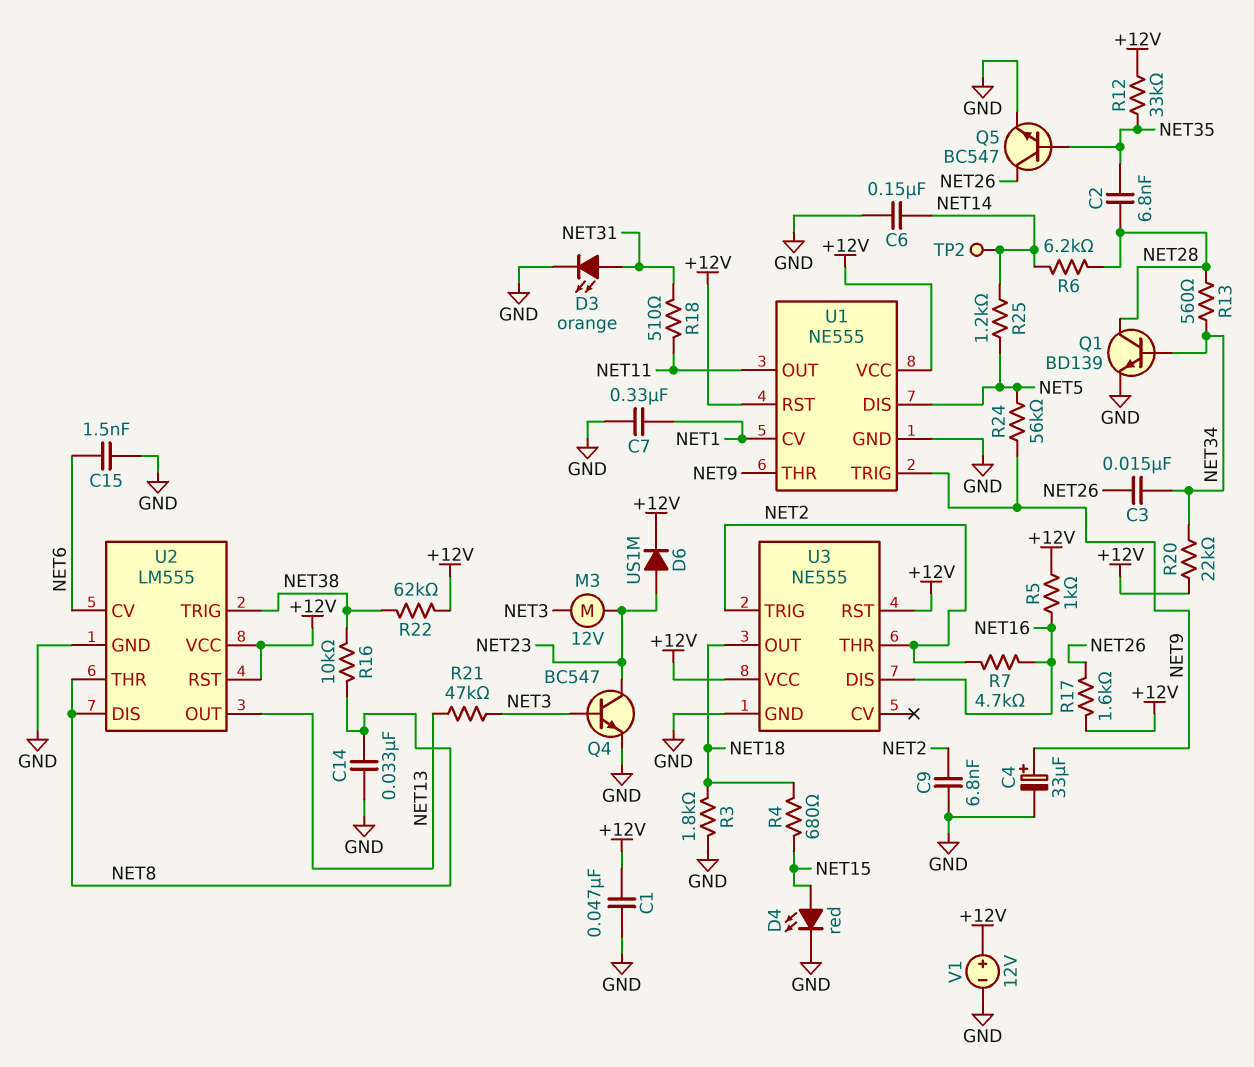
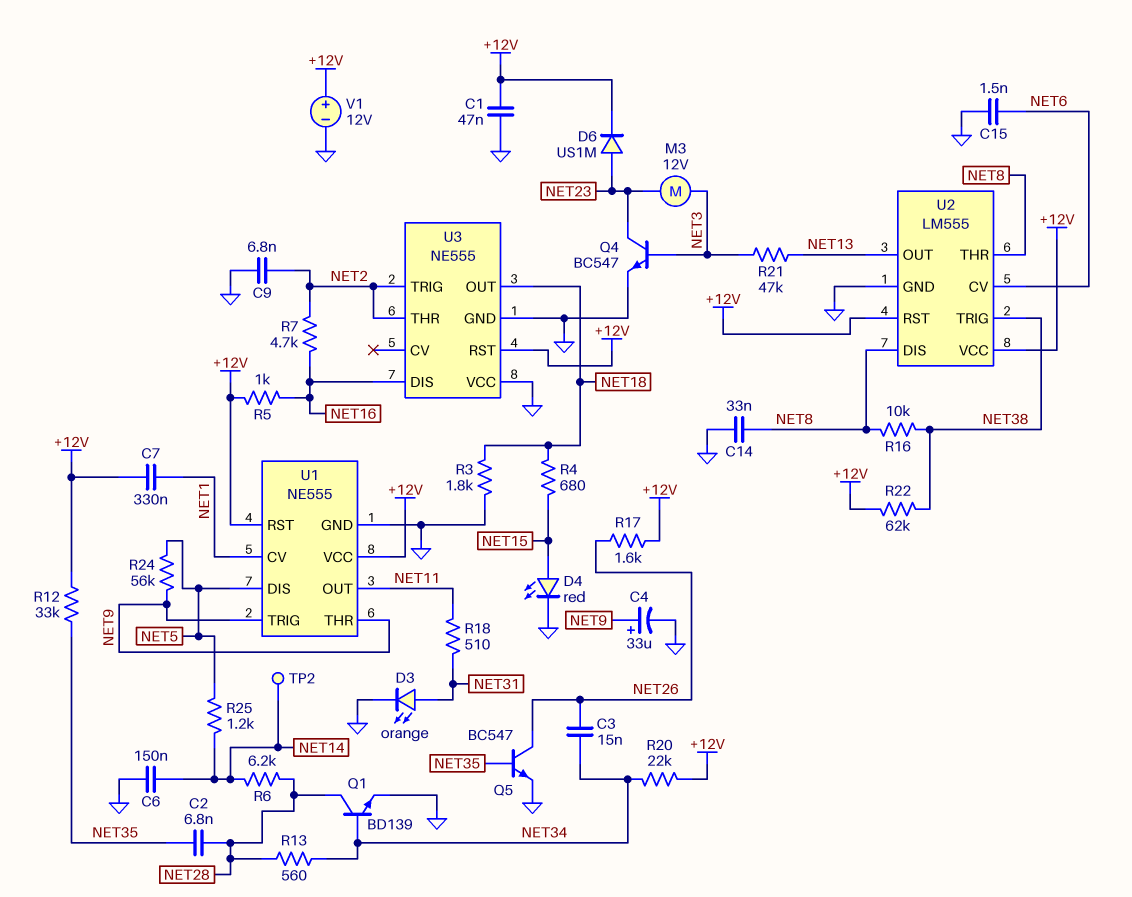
C7: 330nF (GND, NET1) -> 330nF (+12V, NET1)
U3 pin VCC: +12V -> GND

